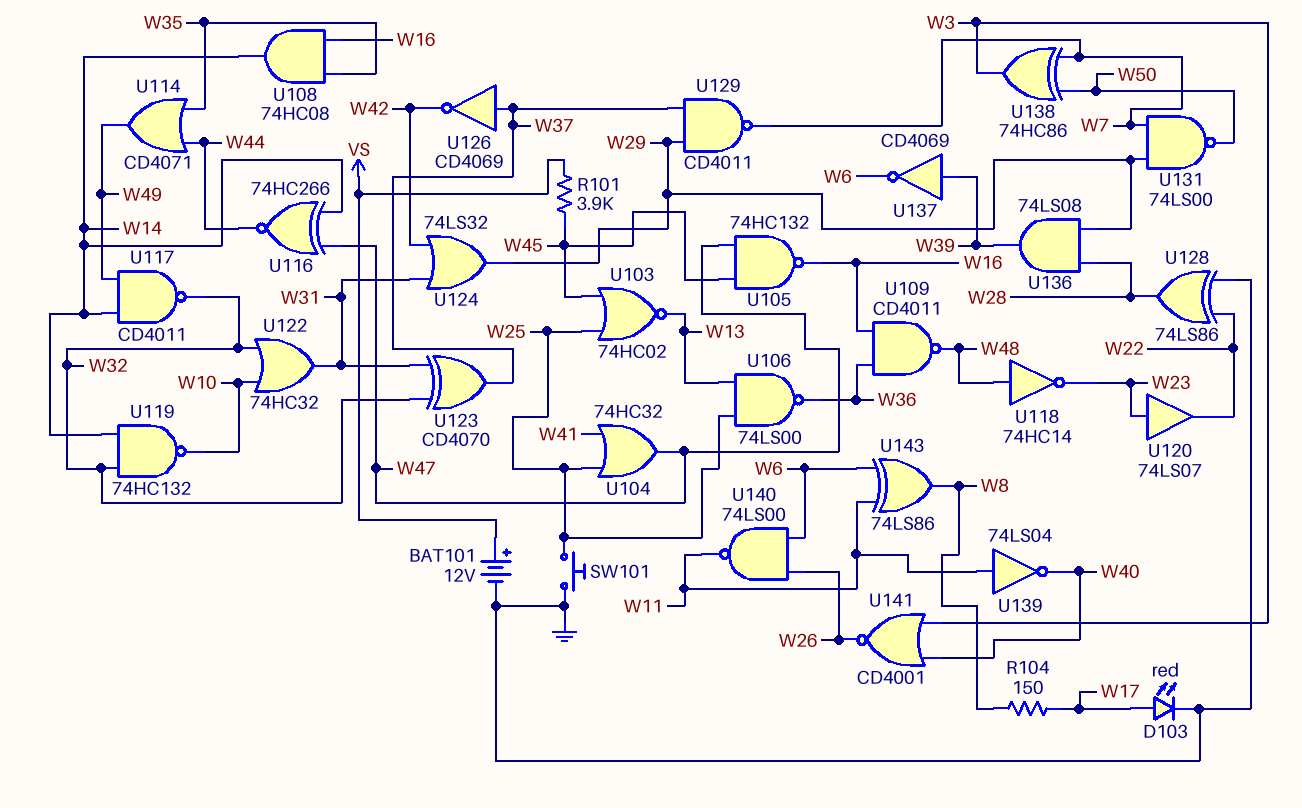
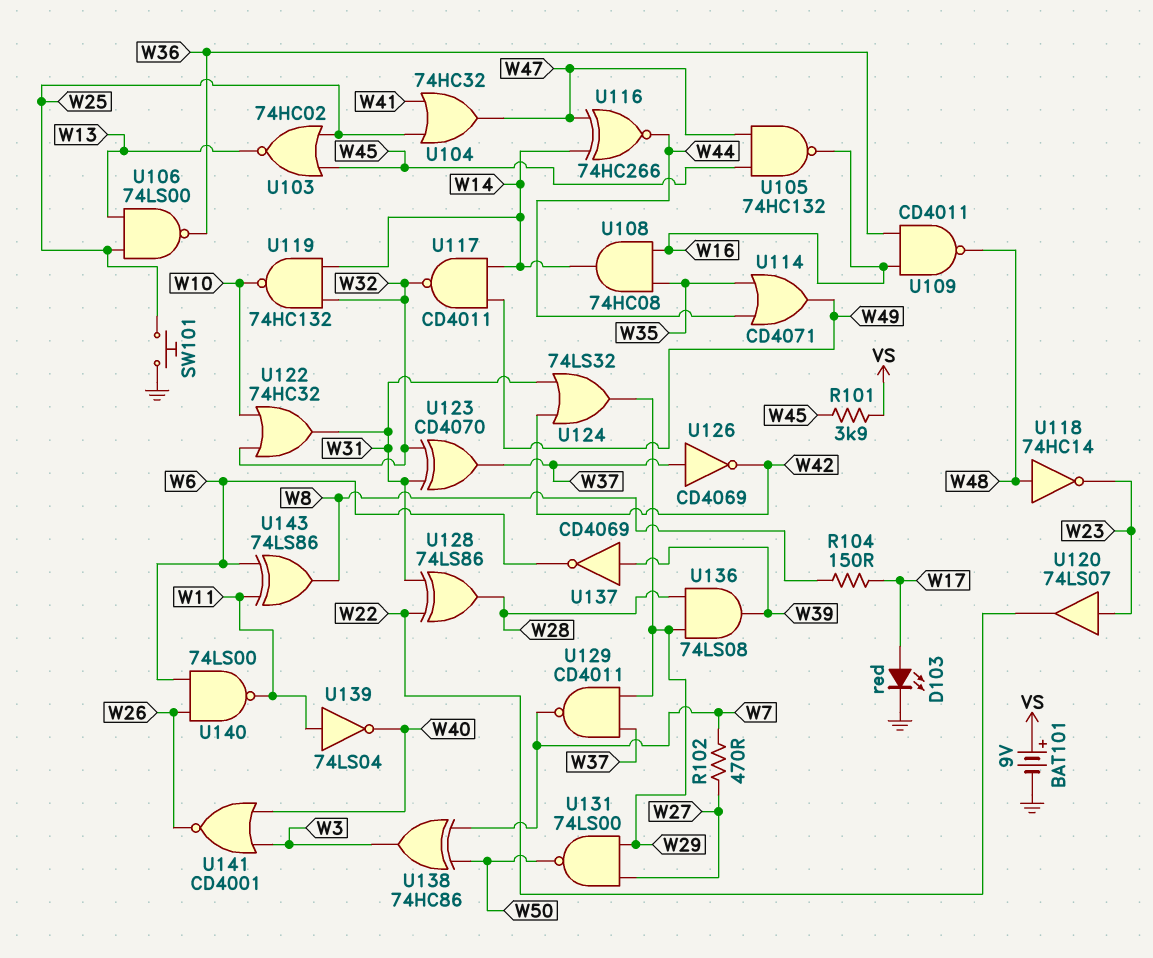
BAT101: 12V (plus VS, minus GND) -> 9V (plus VS, minus GND)
R102: none -> 470 (W7, W27)
U128: XOR 74LS86 (in GND, in W22, out W28) -> XOR 74LS86 (in W22, in W31, out W28)
U131: NAND 74LS00 (in W7, in W29, out W50) -> NAND 74LS00 (in W27, in W29, out W50)

